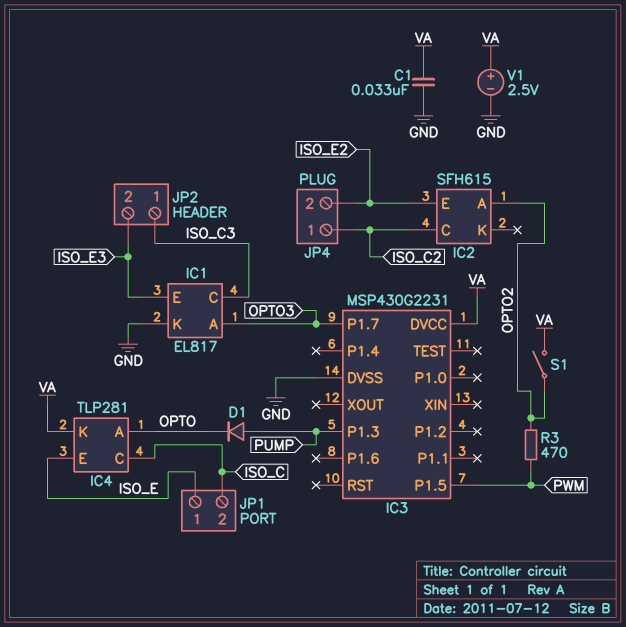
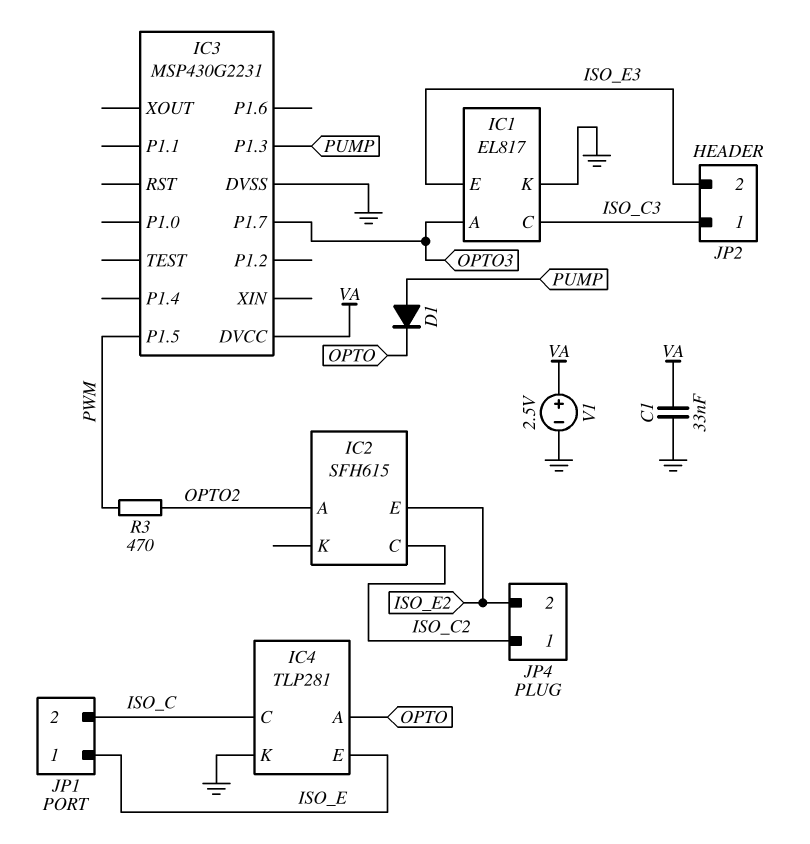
IC4 pin K: VA -> GND
S1: switch (OPTO2, VA) -> none

